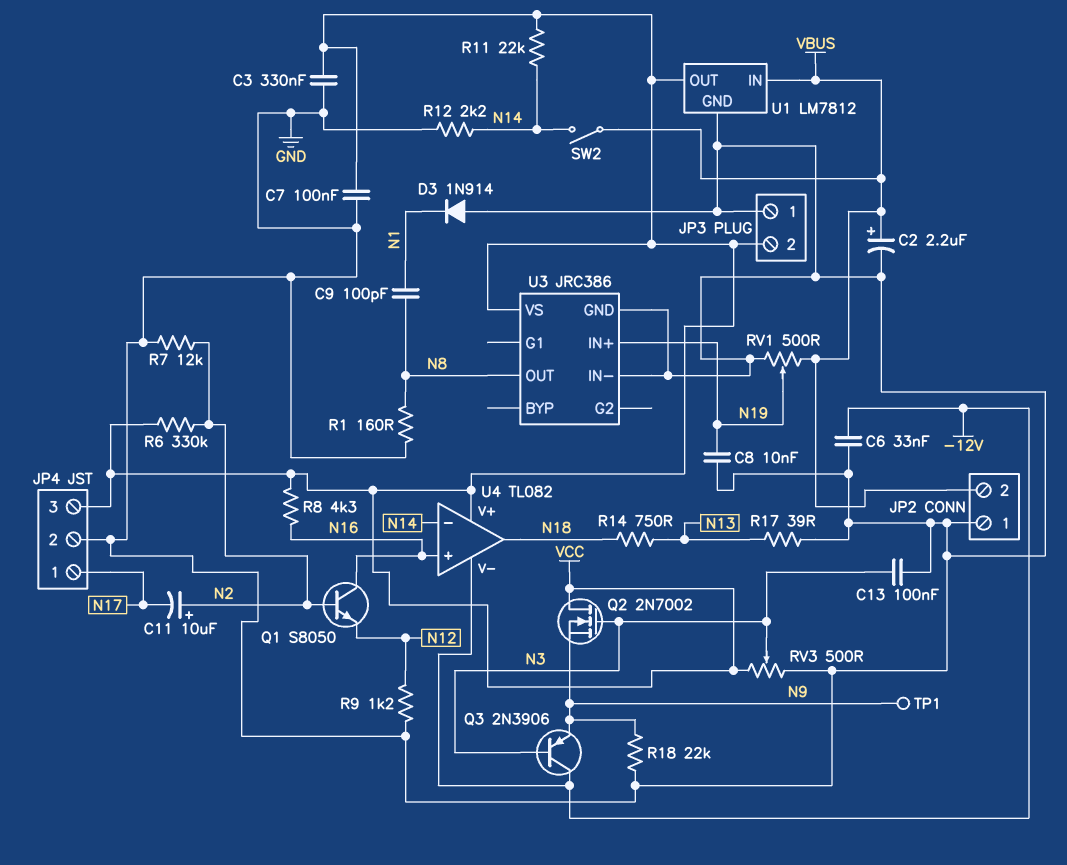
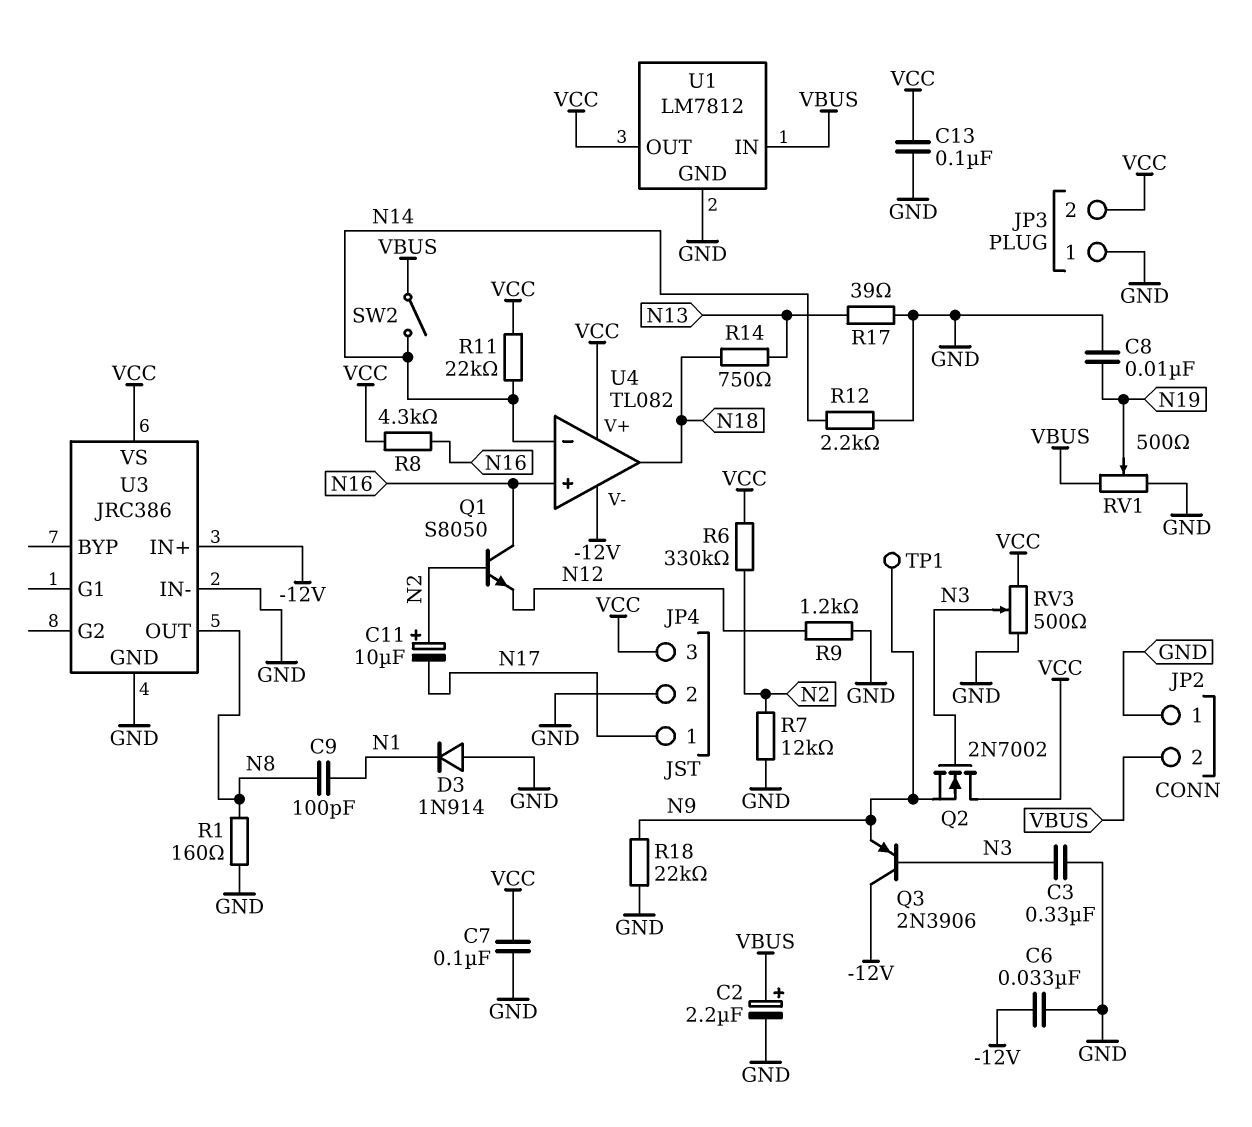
C3: 330nF (GND, VCC) -> 330nF (GND, N3)
C13: 100nF (GND, N3) -> 100nF (GND, VCC)
U3 pin IN+: N19 -> -12V

